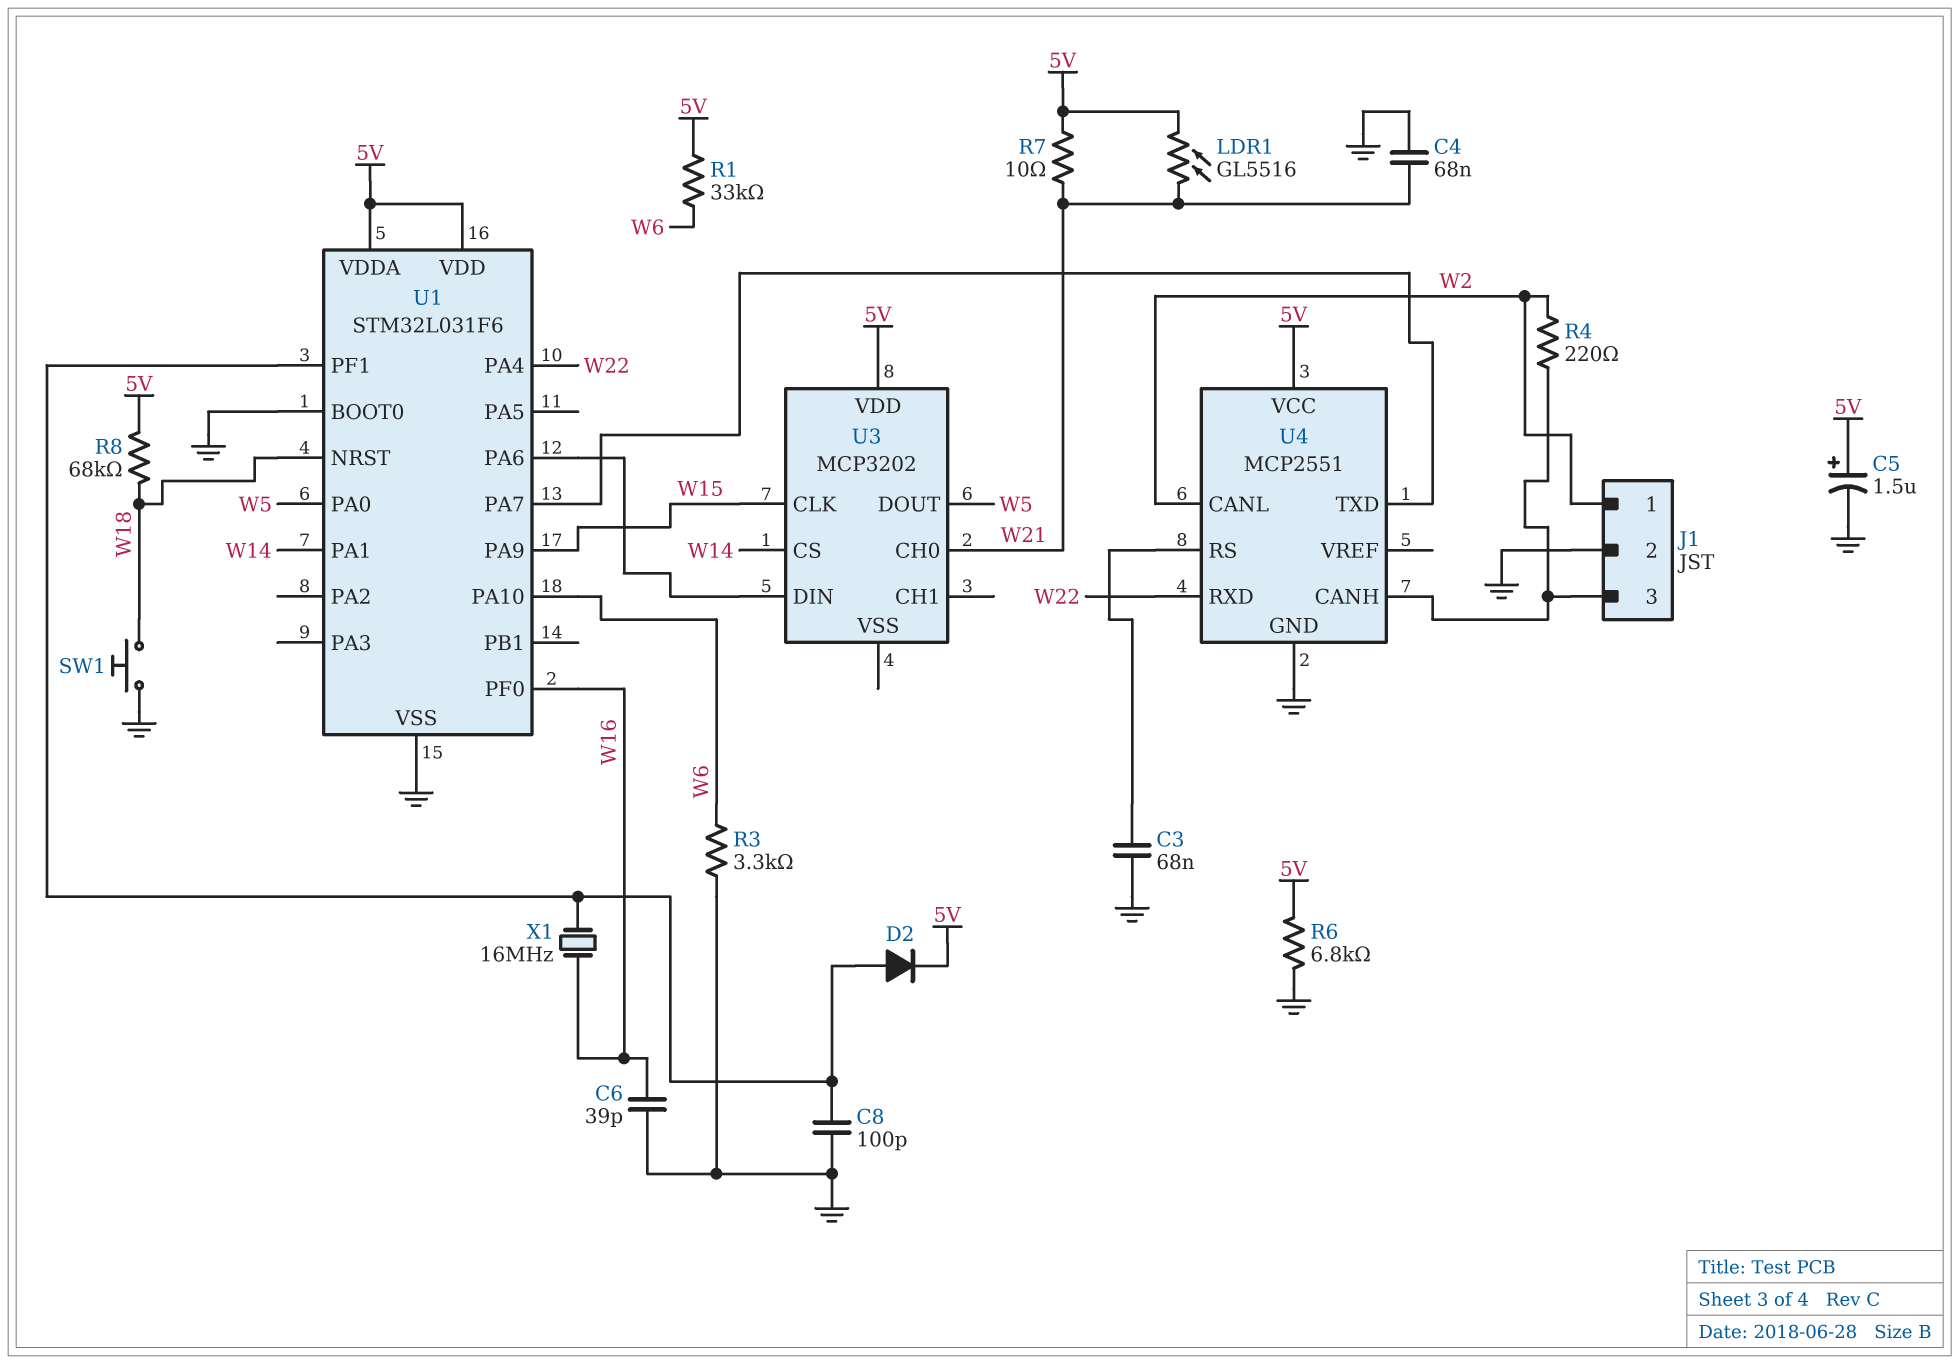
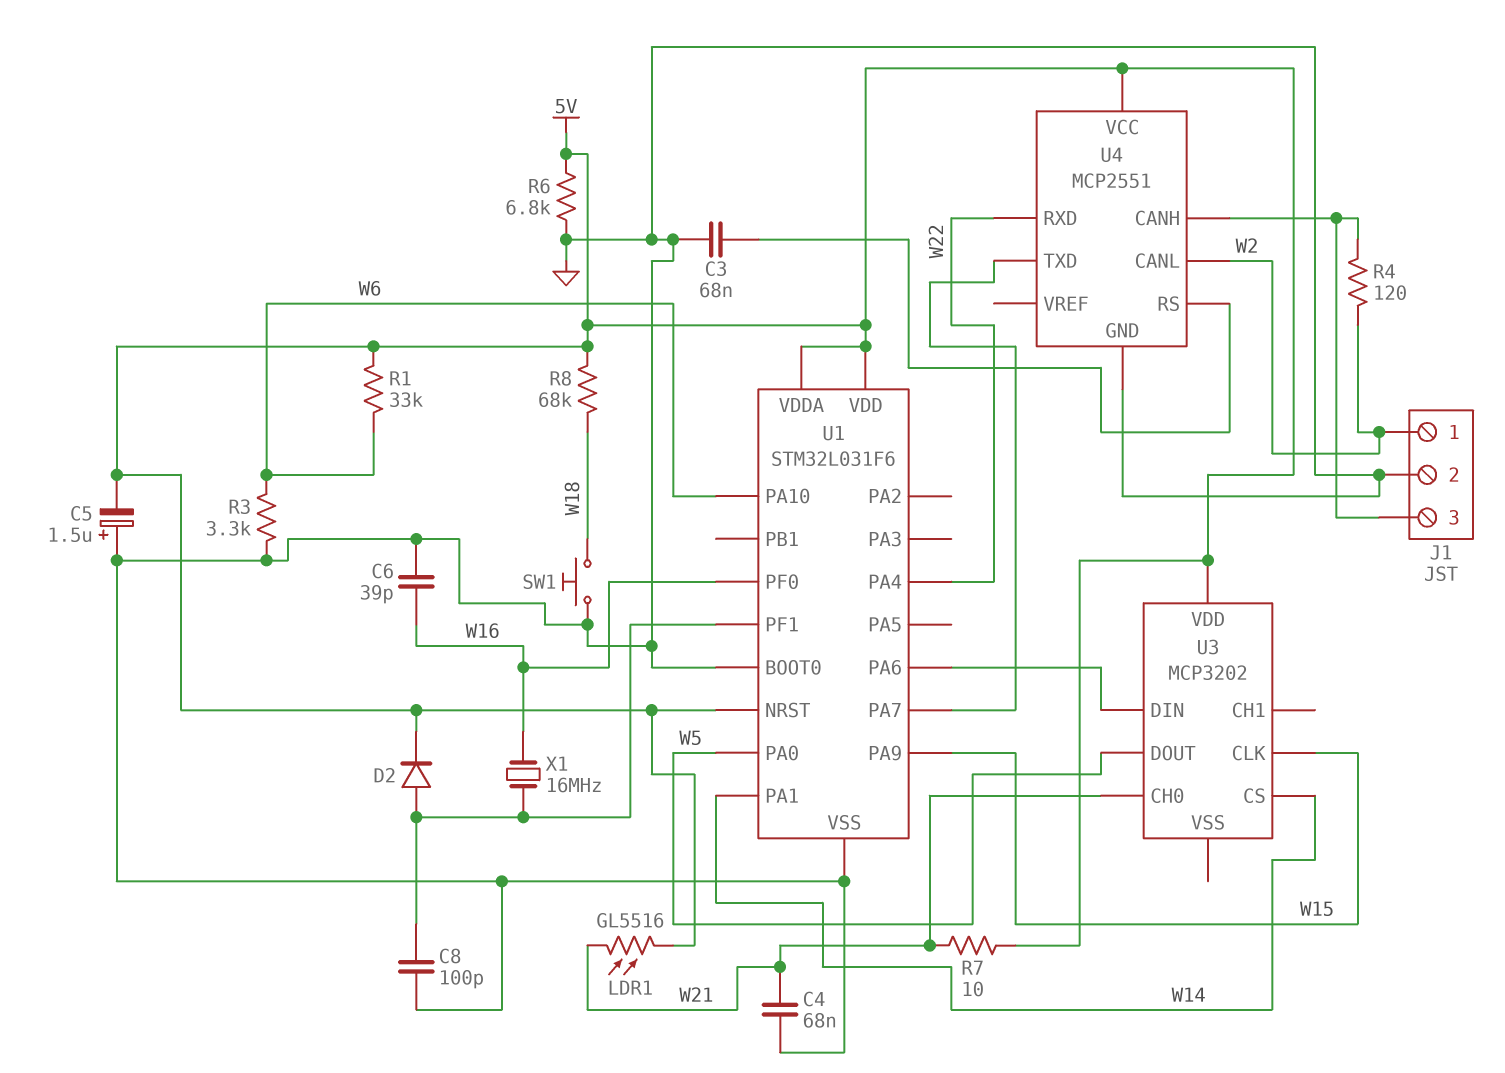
C5: 1.5uF (plus 5V, minus GND) -> 1.5uF (plus GND, minus 5V)
R4: 220 (J1/3, W2) -> 120 (J1/3, W2)
U1 pin NRST: W18 -> 5V

